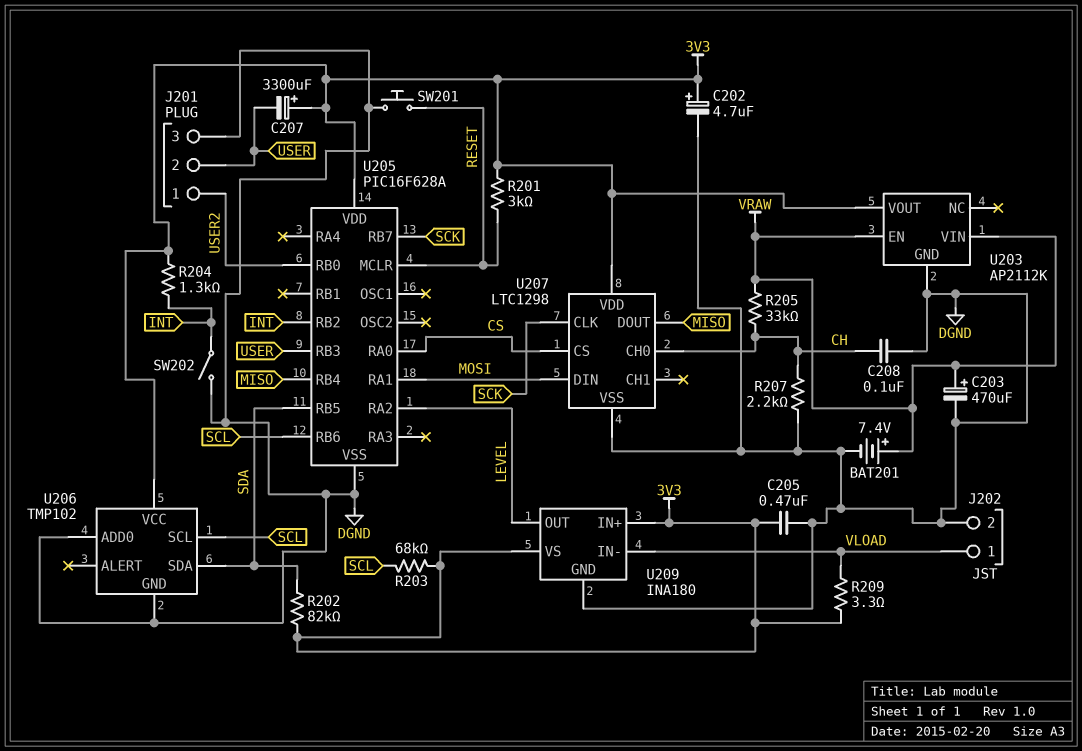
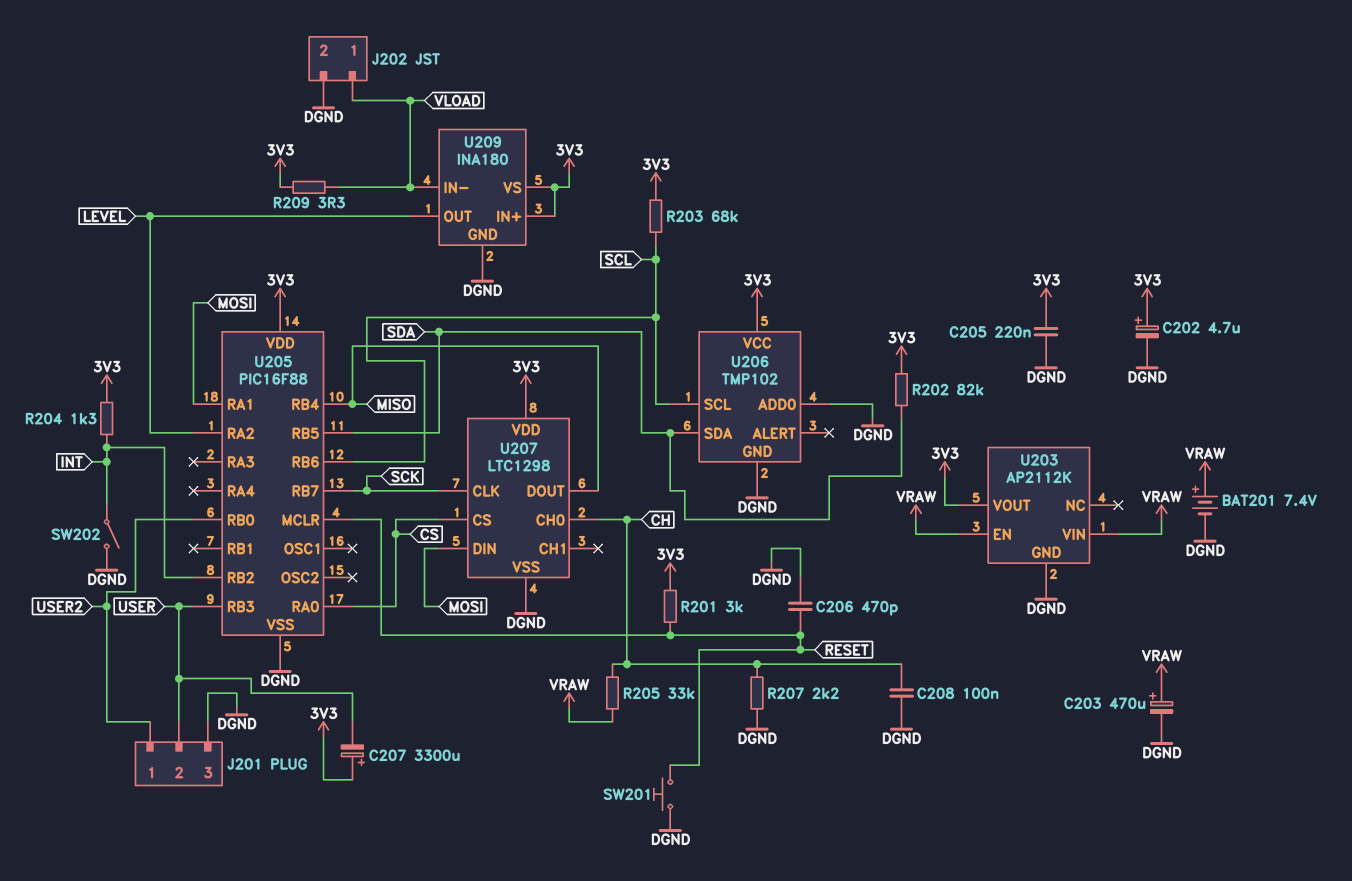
C205: 470nF (3V3, DGND) -> 220nF (3V3, DGND)
C206: none -> 470pF (DGND, RESET)
U205: PIC16F628A -> PIC16F88

